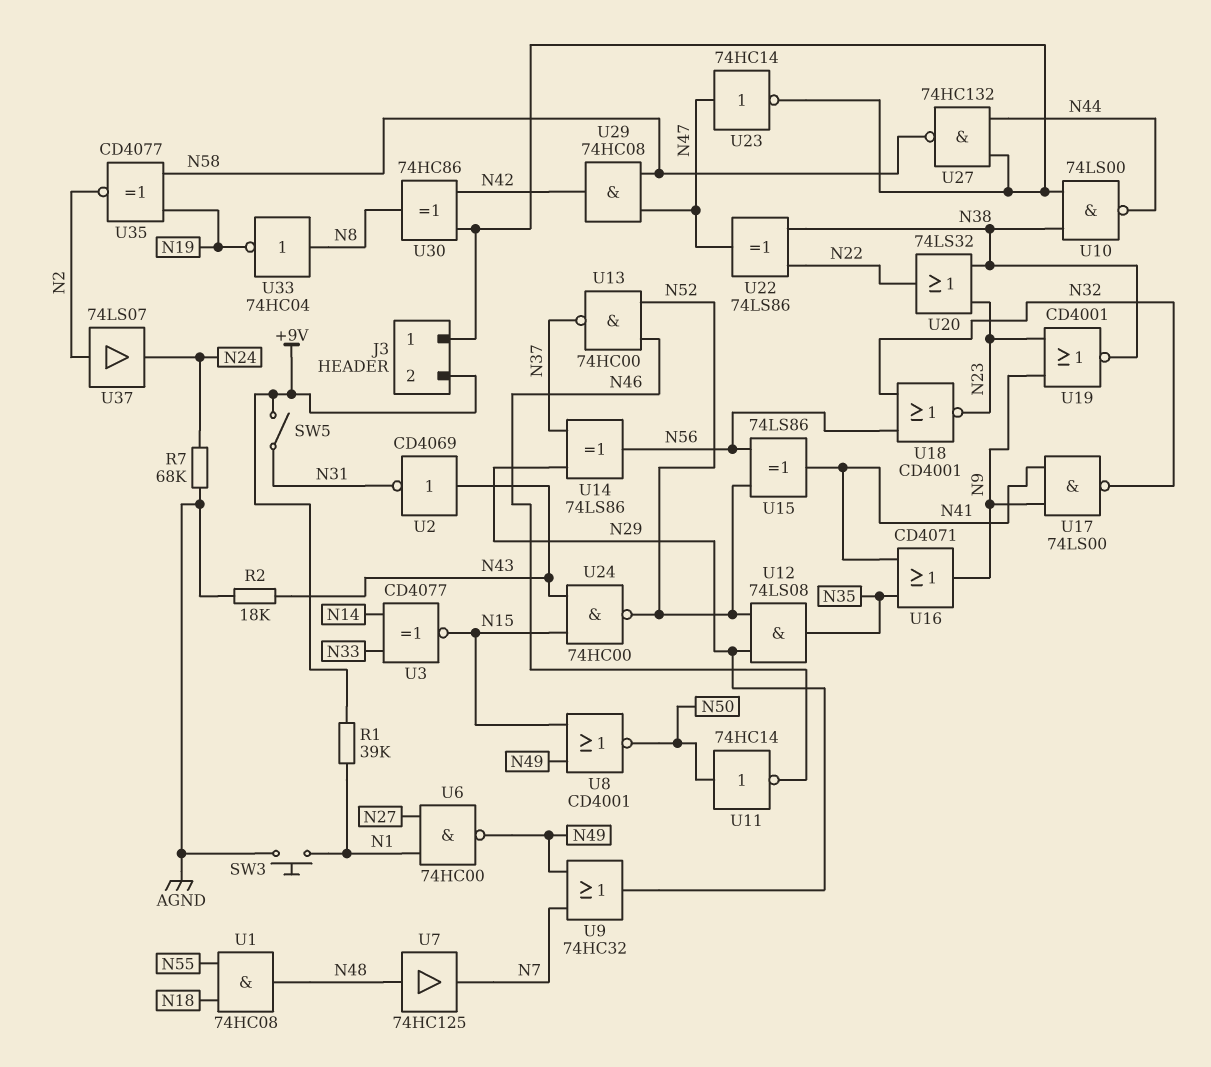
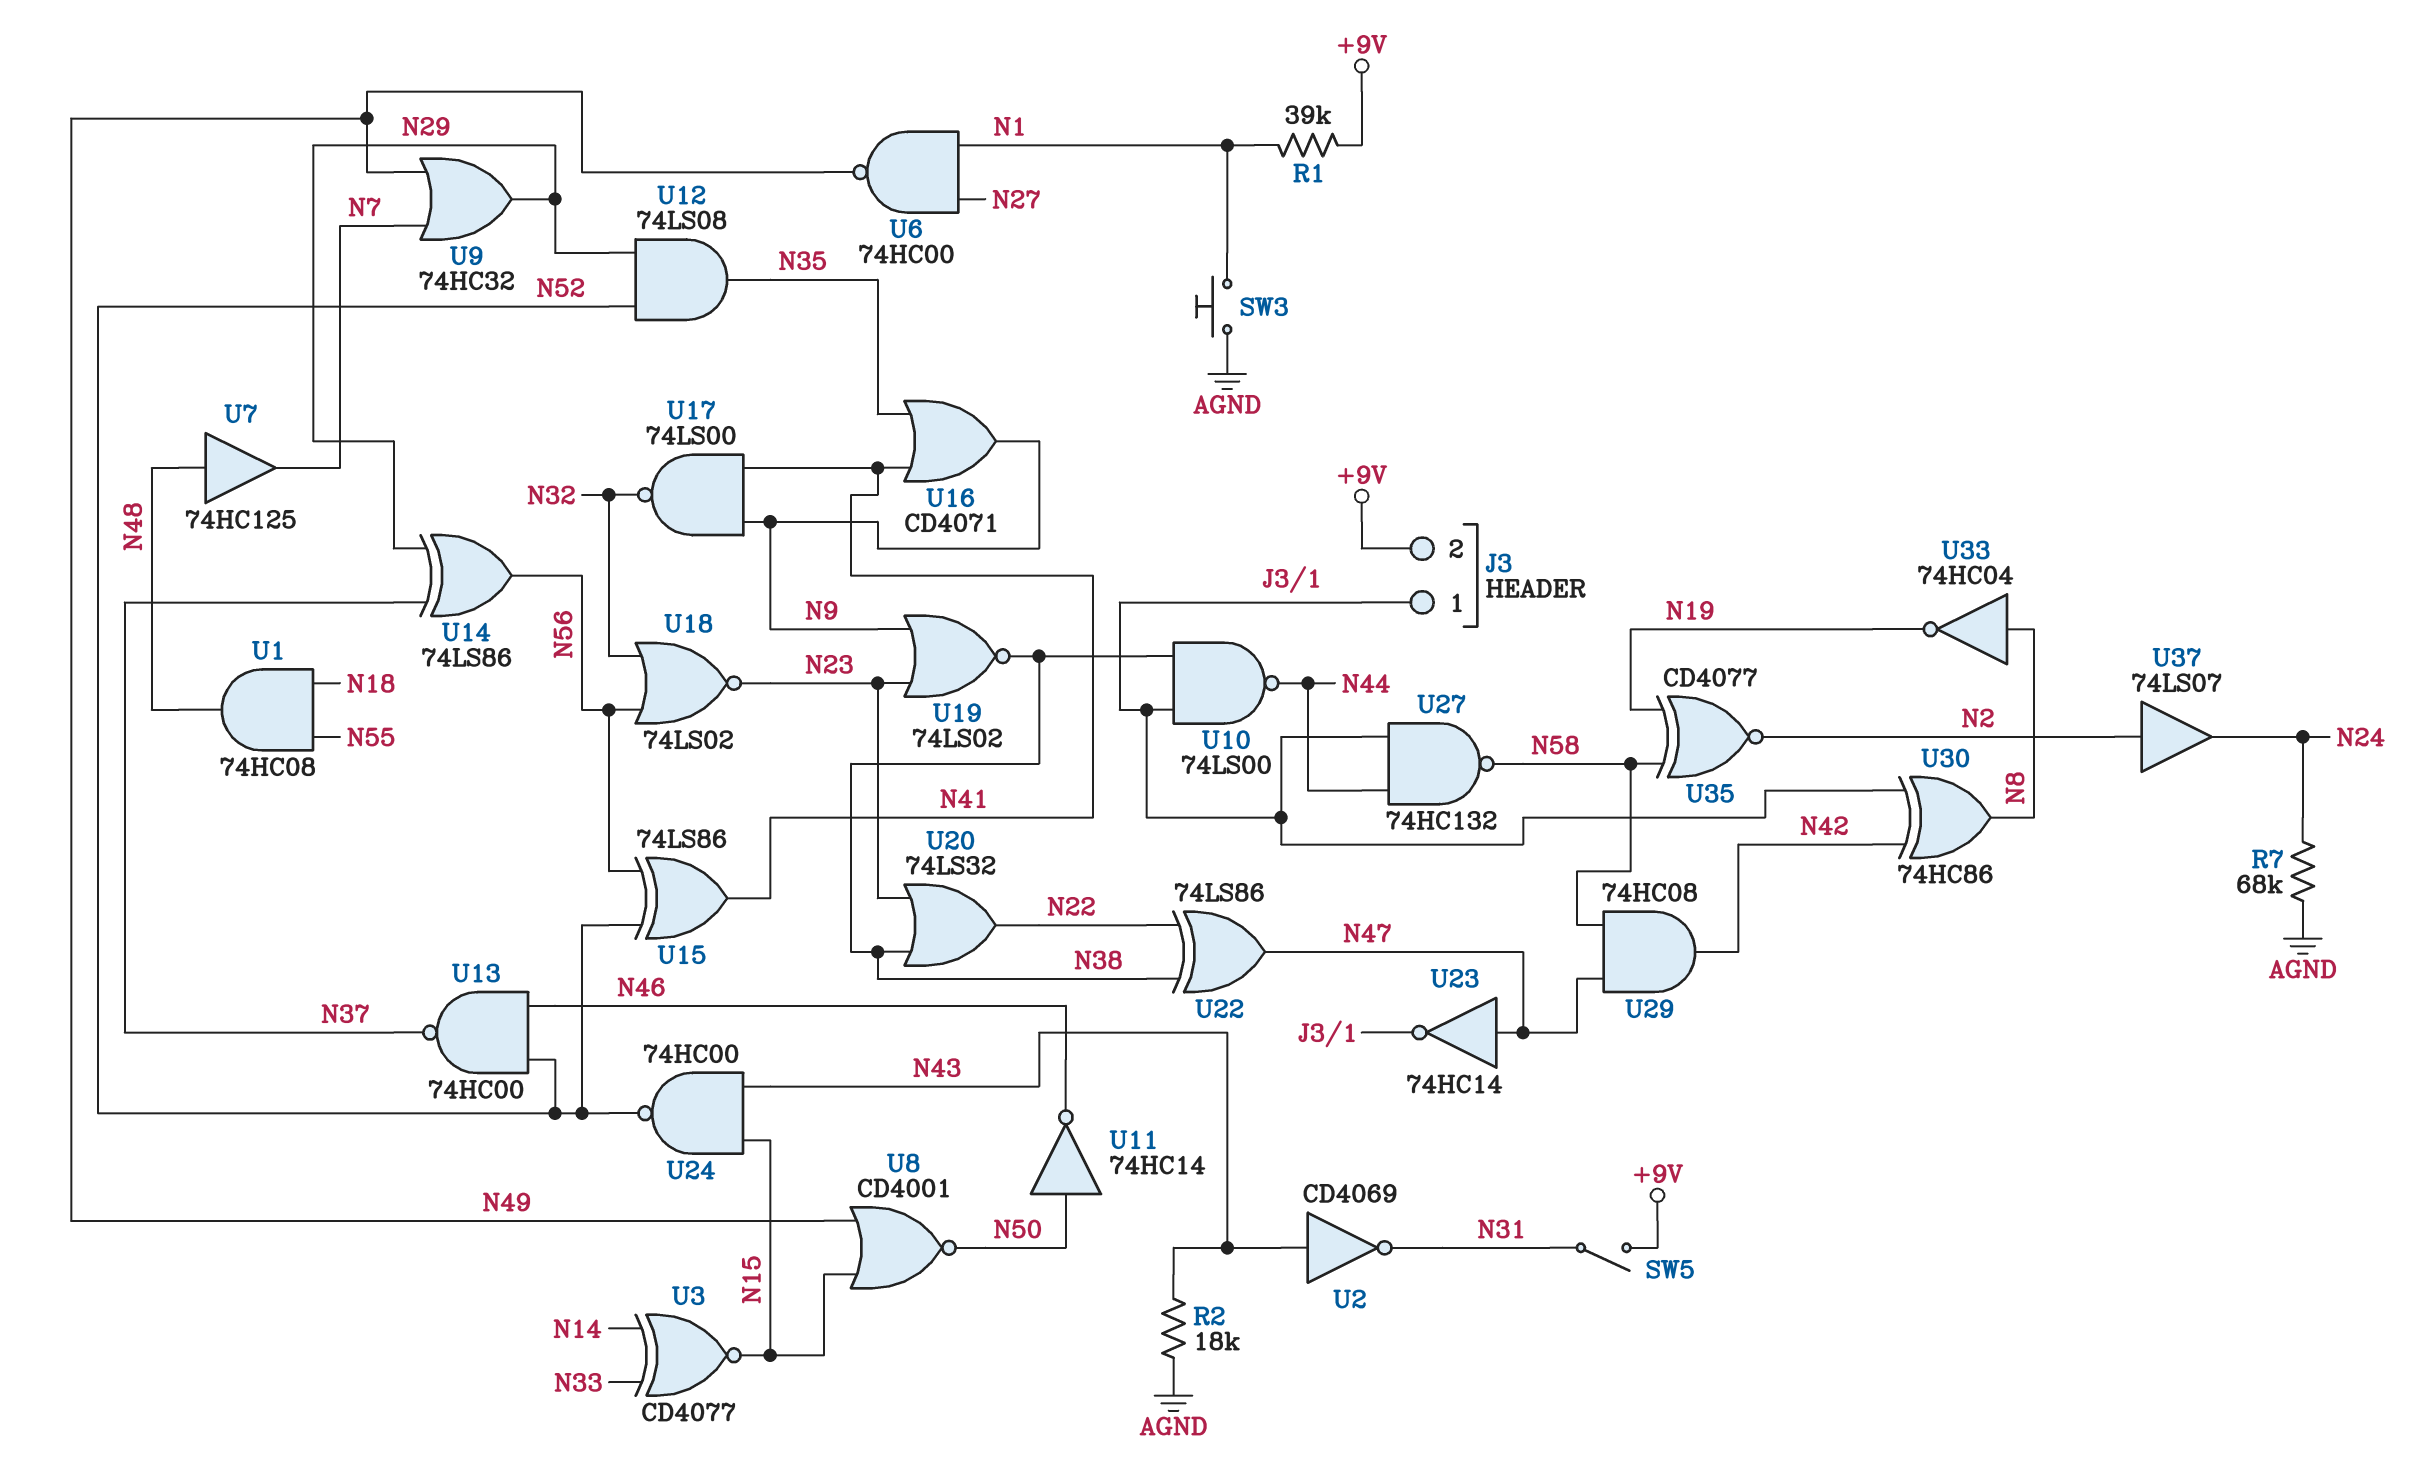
U18: NOR CD4001 (in N32, in N56, out N23) -> NOR 74LS02 (in N32, in N56, out N23)
U19: NOR CD4001 (in N9, in N23, out N38) -> NOR 74LS02 (in N9, in N23, out N38)

